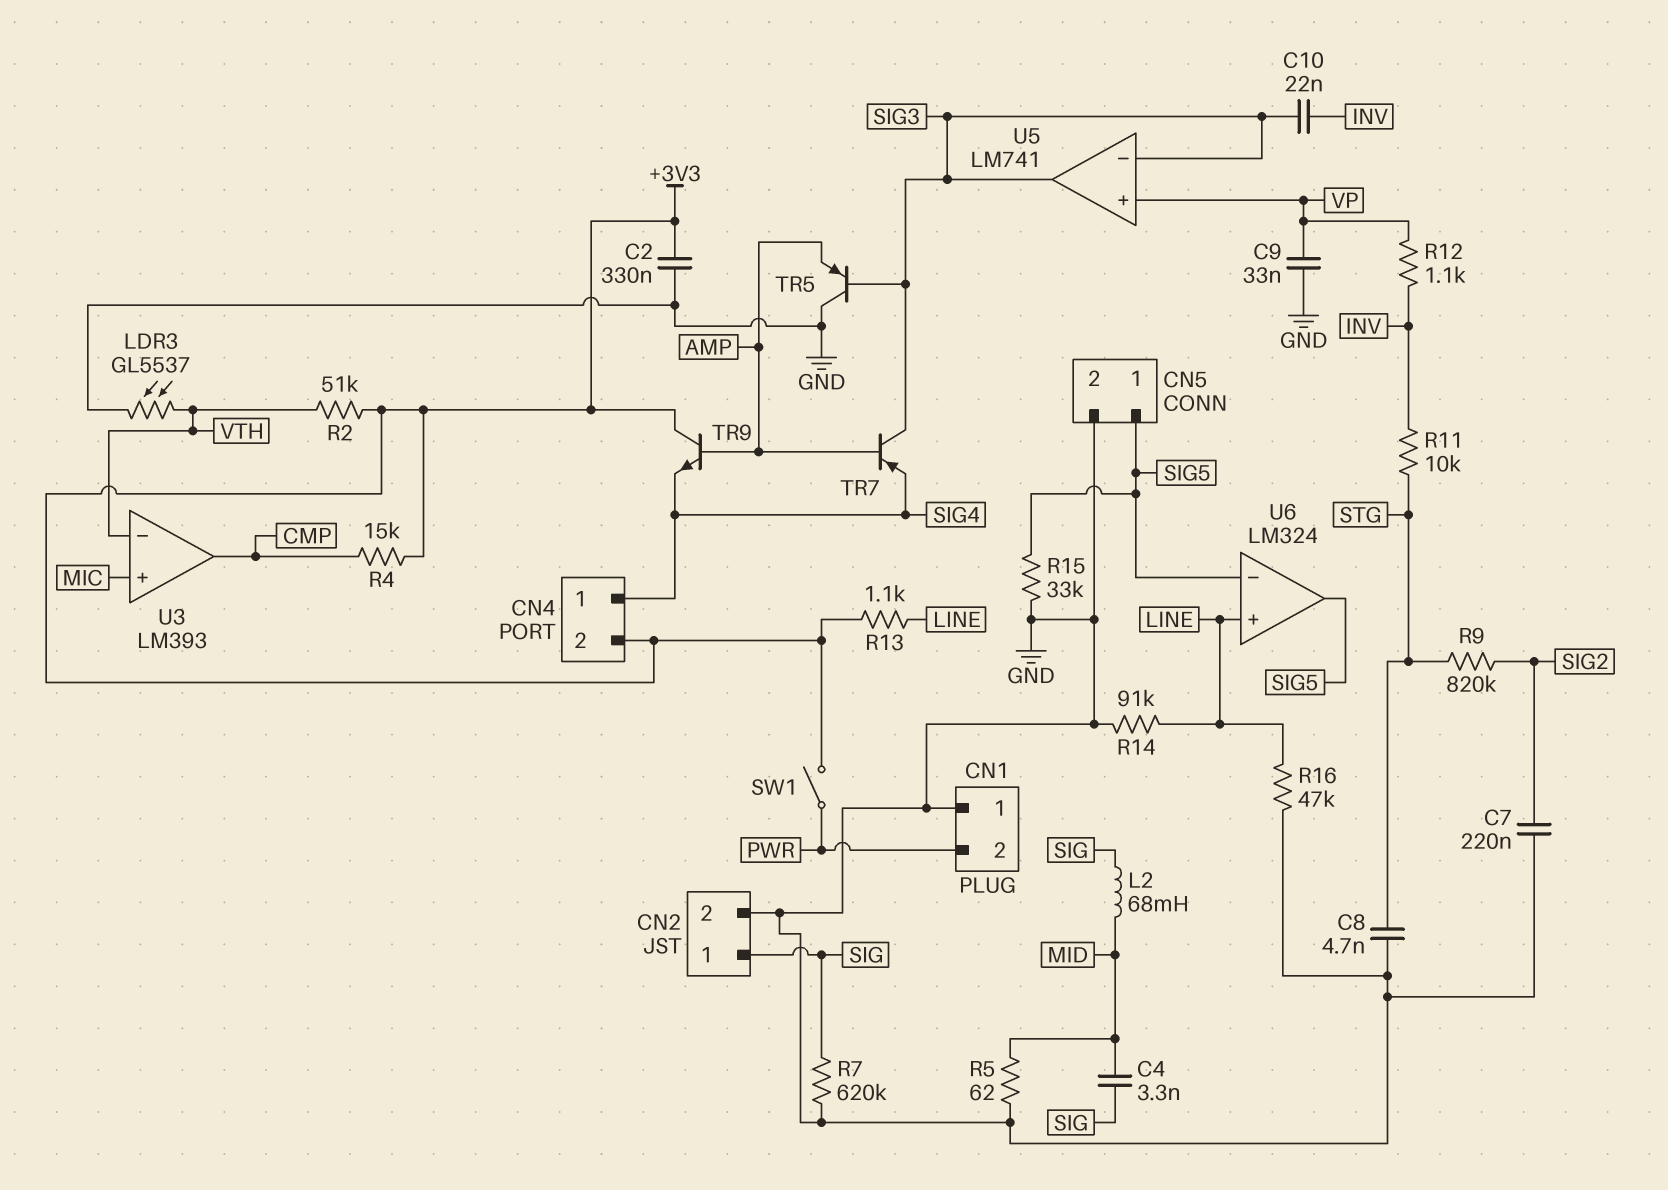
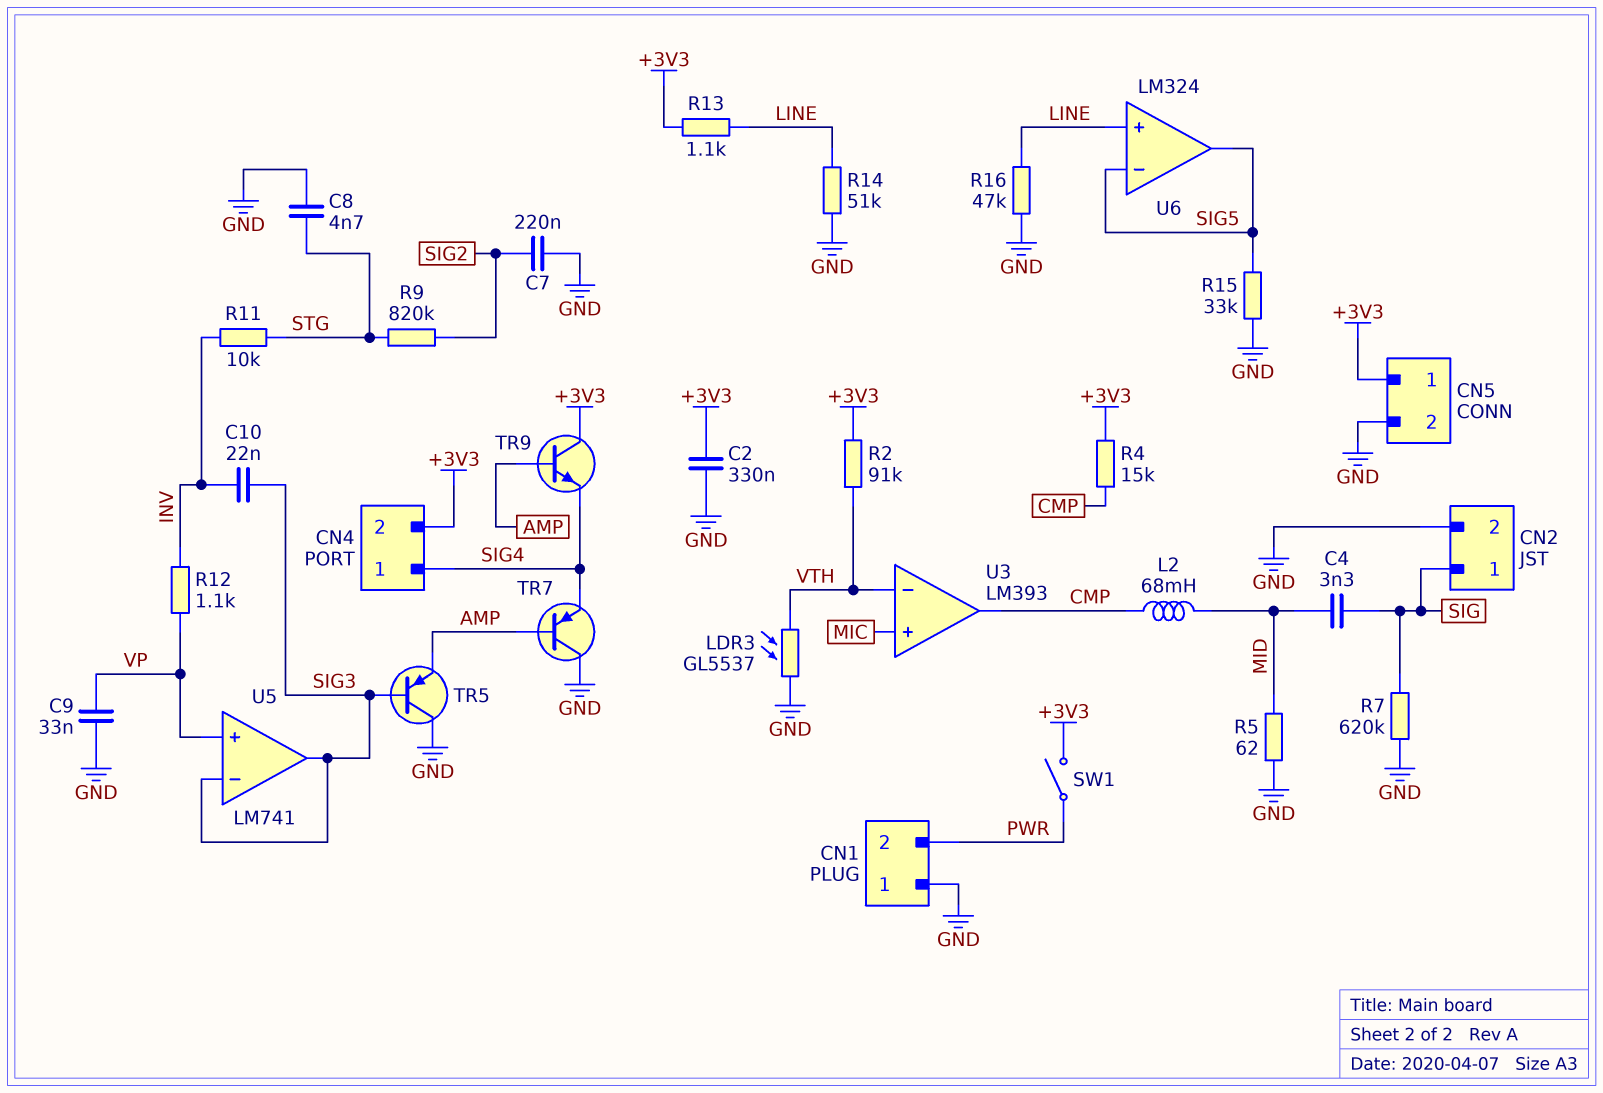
CN5 pin 1: SIG5 -> +3V3
L2: 68mH (MID, SIG) -> 68mH (CMP, MID)
R2: 51k (+3V3, VTH) -> 91k (+3V3, VTH)
R14: 91k (GND, LINE) -> 51k (GND, LINE)
TR7: PNP (B AMP, C SIG3, E SIG4) -> PNP (B AMP, C GND, E SIG4)

